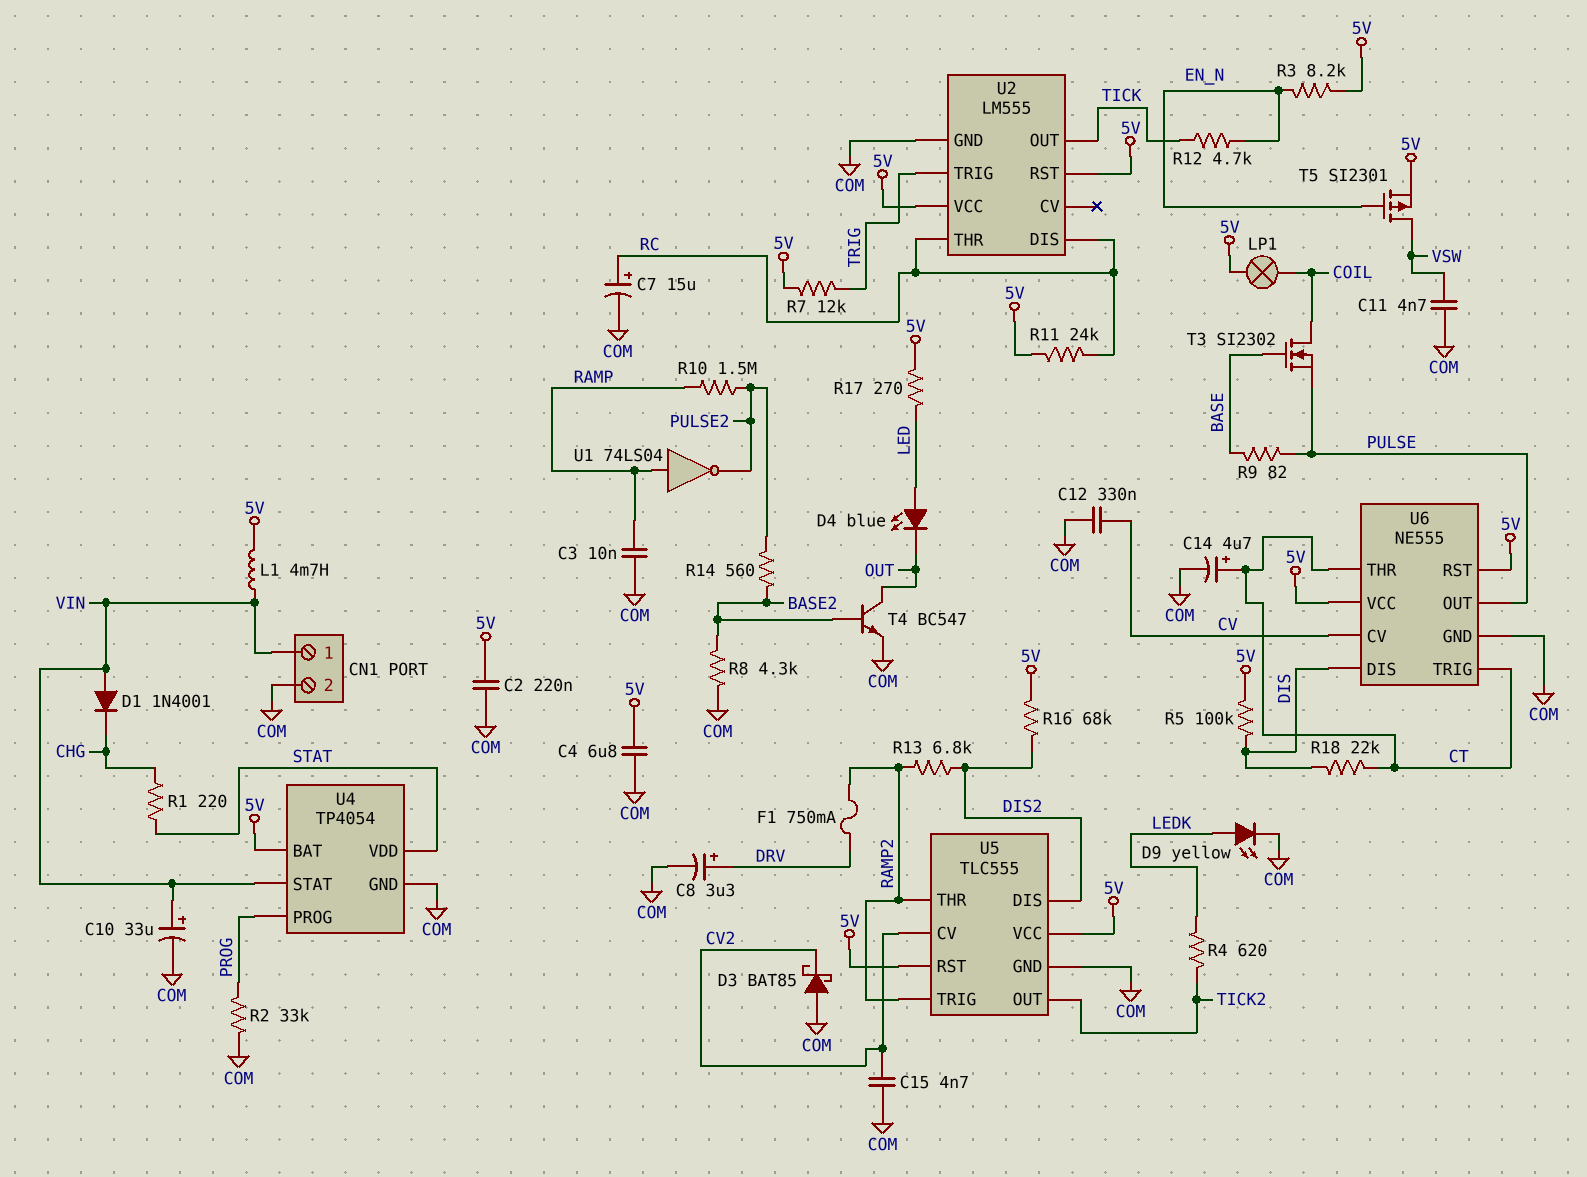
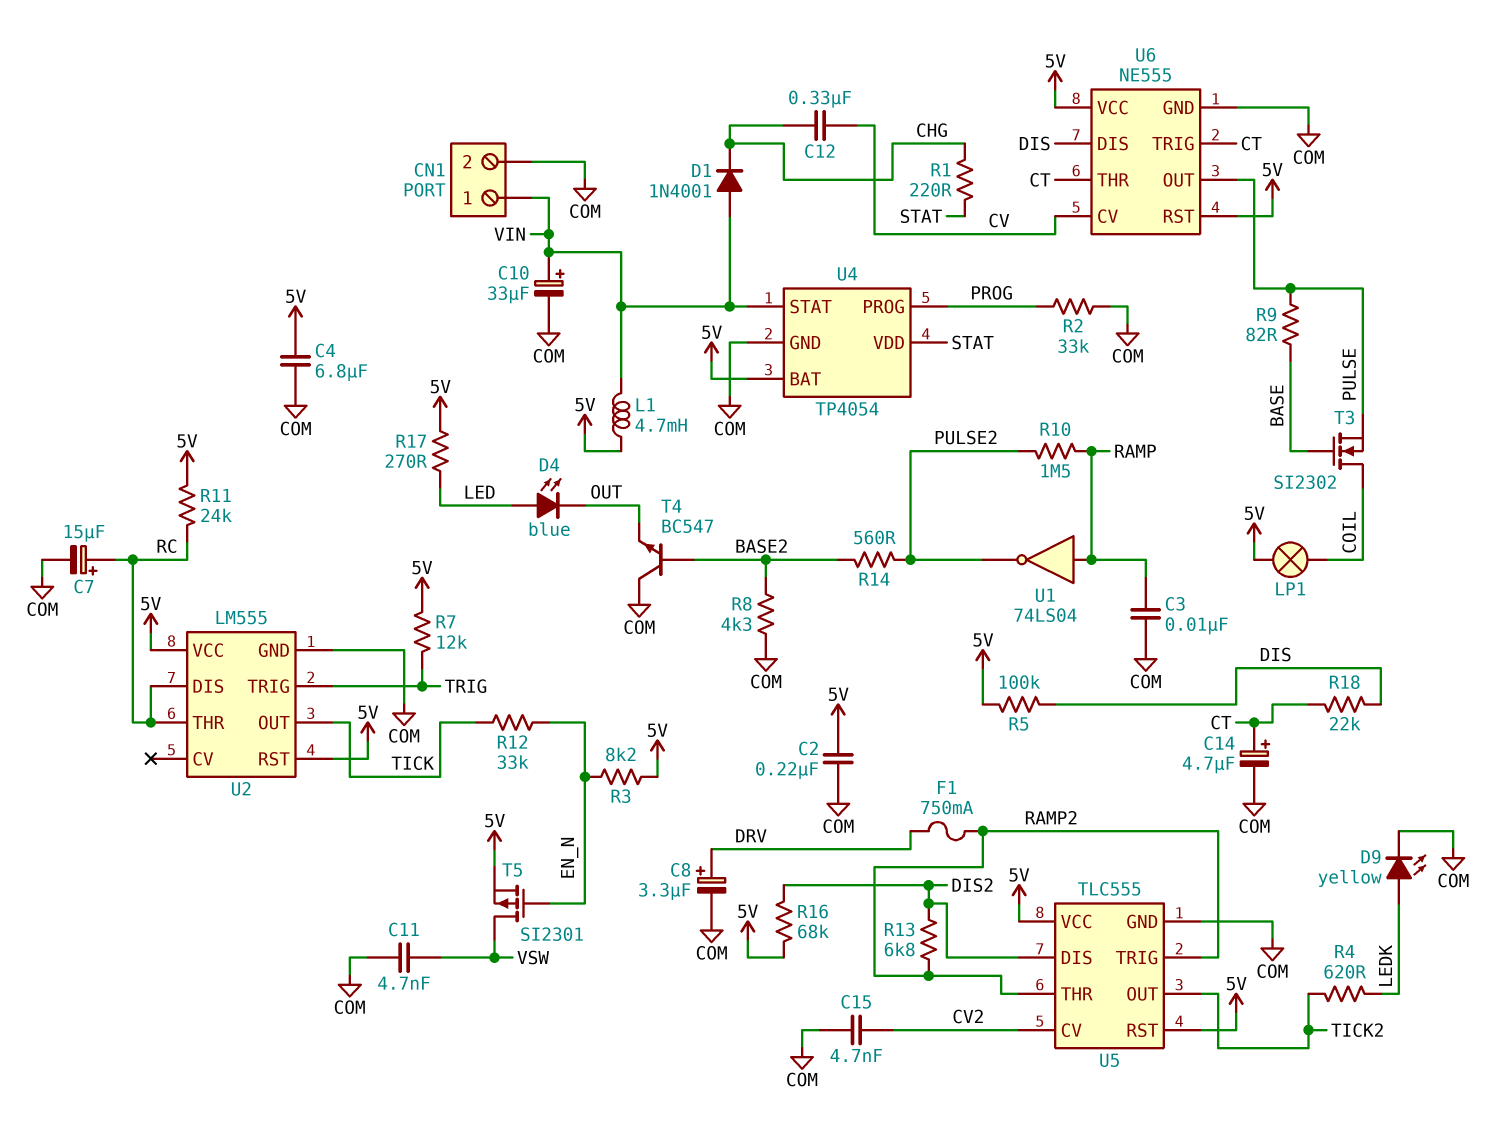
C12: 330nF (COM, CV) -> 330nF (CHG, CV)
D3: schottky BAT85 (A COM, K CV2) -> none
R12: 4.7k (EN_N, TICK) -> 33k (EN_N, TICK)
T4: NPN BC547 (B BASE2, C OUT, E COM) -> NPN BC547 (B BASE2, C COM, E OUT)

